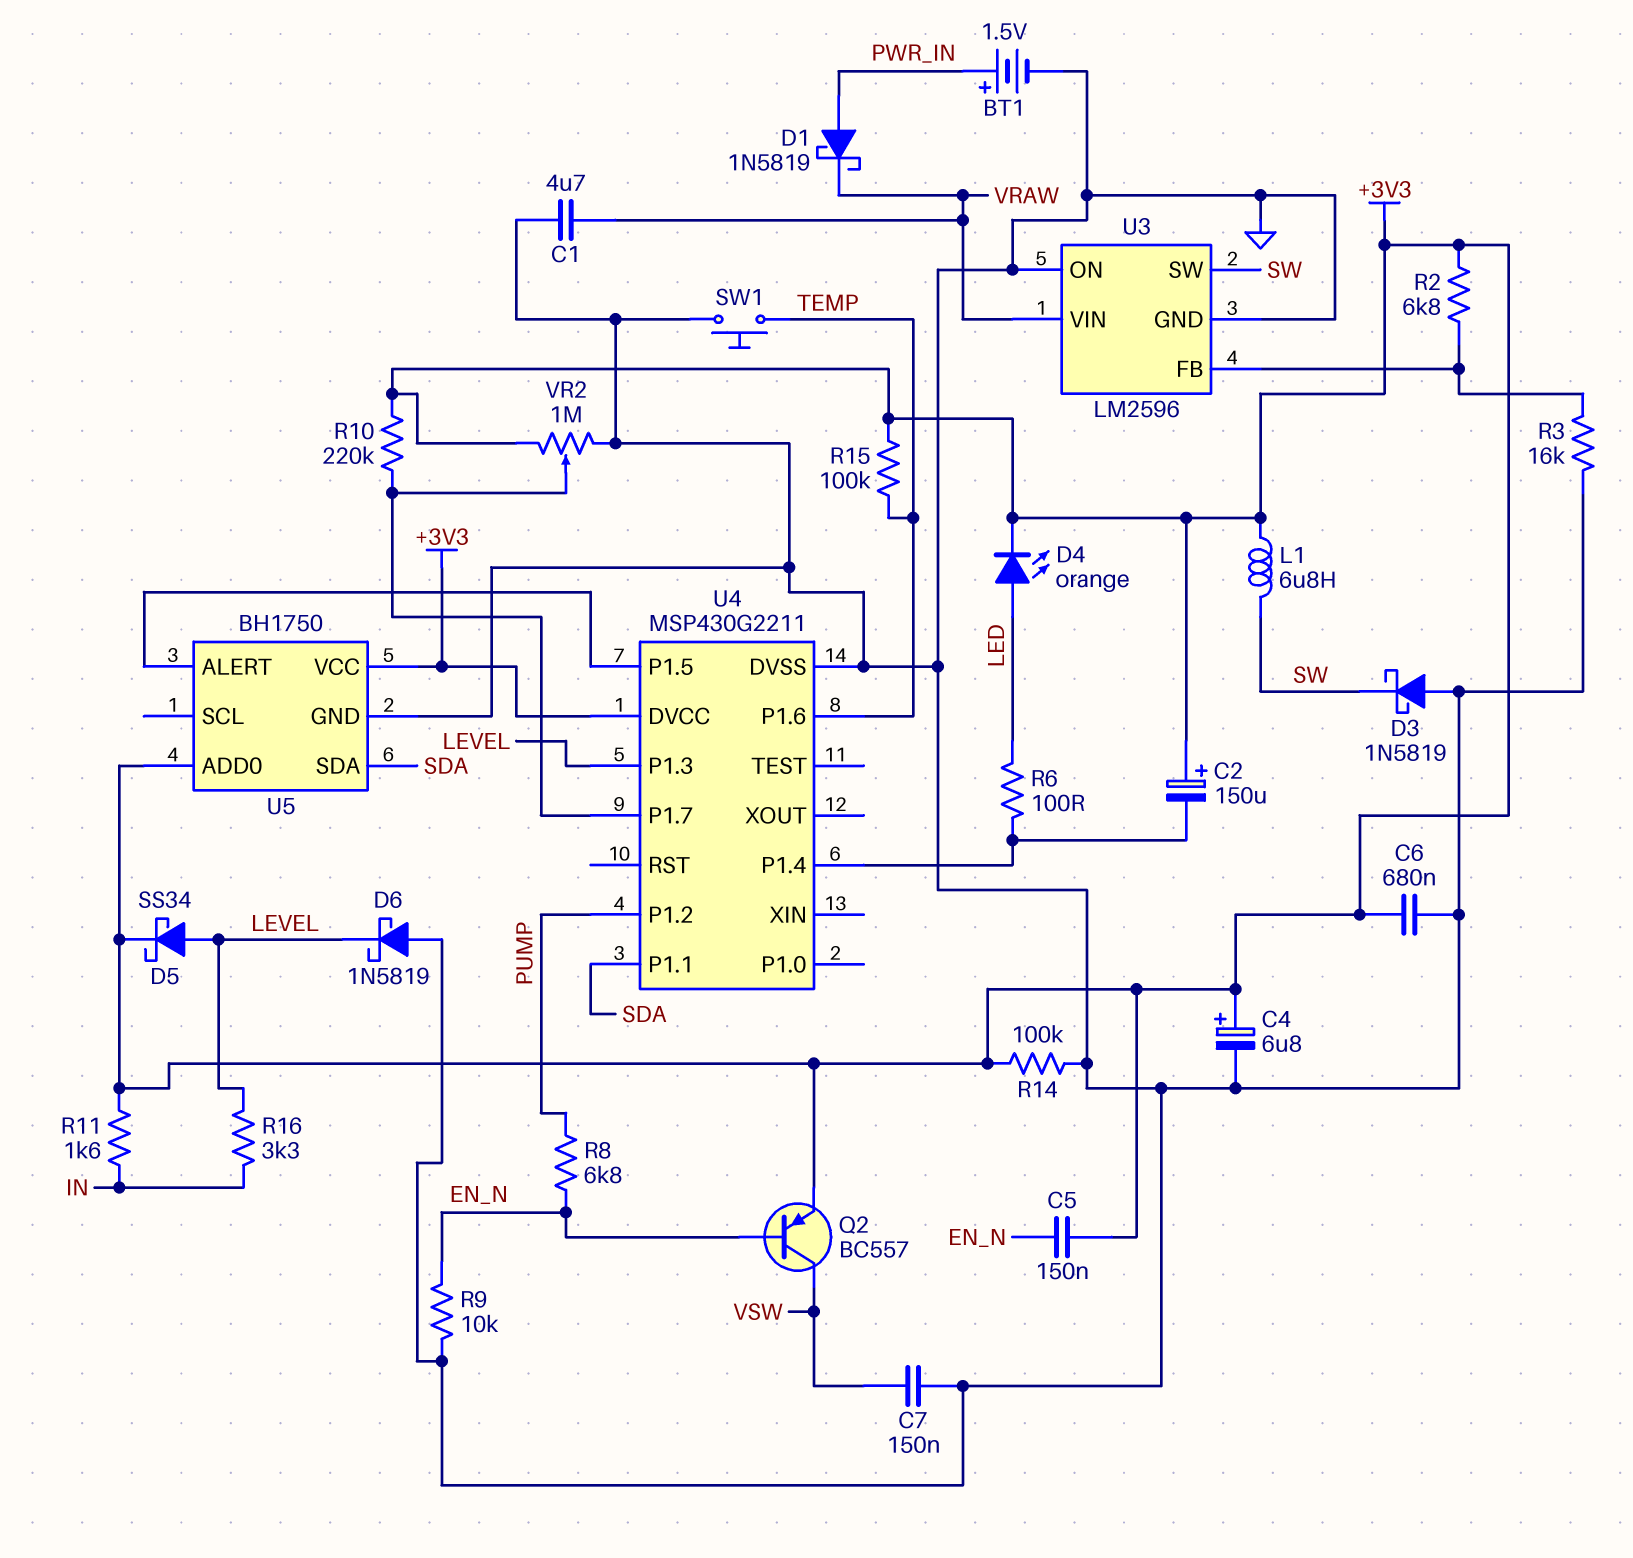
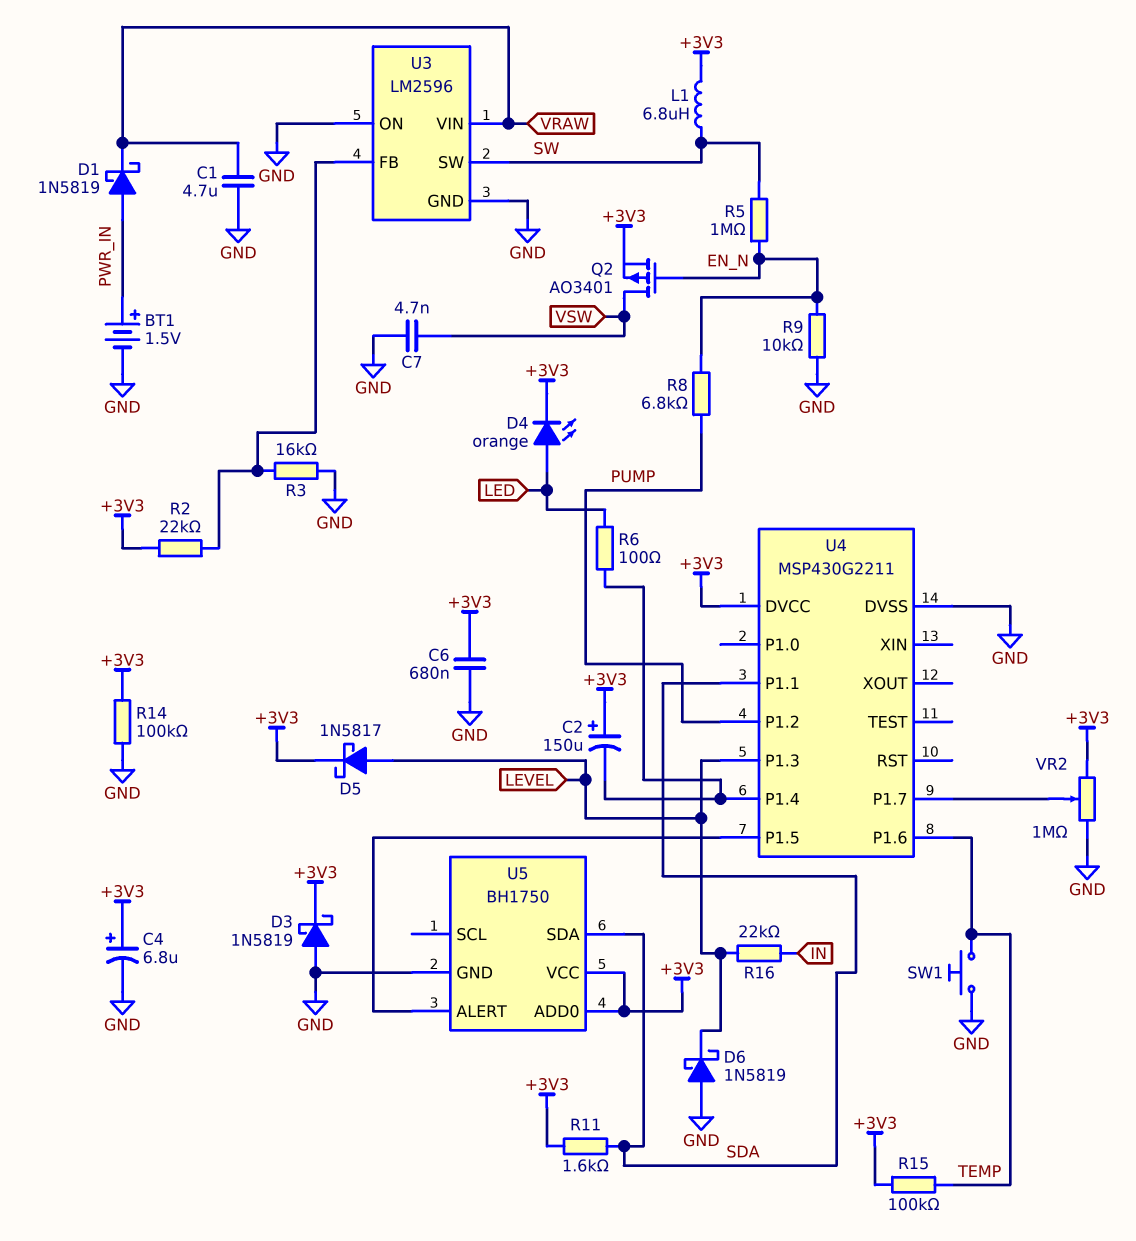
C5: 150nF (+3V3, EN_N) -> none
C7: 150nF (GND, VSW) -> 4.7nF (GND, VSW)
D3: schottky 1N5819 (A GND, K SW) -> schottky 1N5819 (A GND, K +3V3)
D5: schottky SS34 (A LEVEL, K +3V3) -> schottky 1N5817 (A LEVEL, K +3V3)
Q2: PNP BC557 (B EN_N, C VSW, E +3V3) -> PMOS AO3401 (G EN_N, D VSW, S +3V3)
R2: 6.8k (+3V3, U3/FB) -> 22k (+3V3, U3/FB)
R5: none -> 1M (EN_N, SW)
R10: 220k (+3V3, U4/P1.7) -> none
R11: 1.6k (+3V3, IN) -> 1.6k (+3V3, SDA)
R16: 3.3k (IN, LEVEL) -> 22k (IN, LEVEL)

